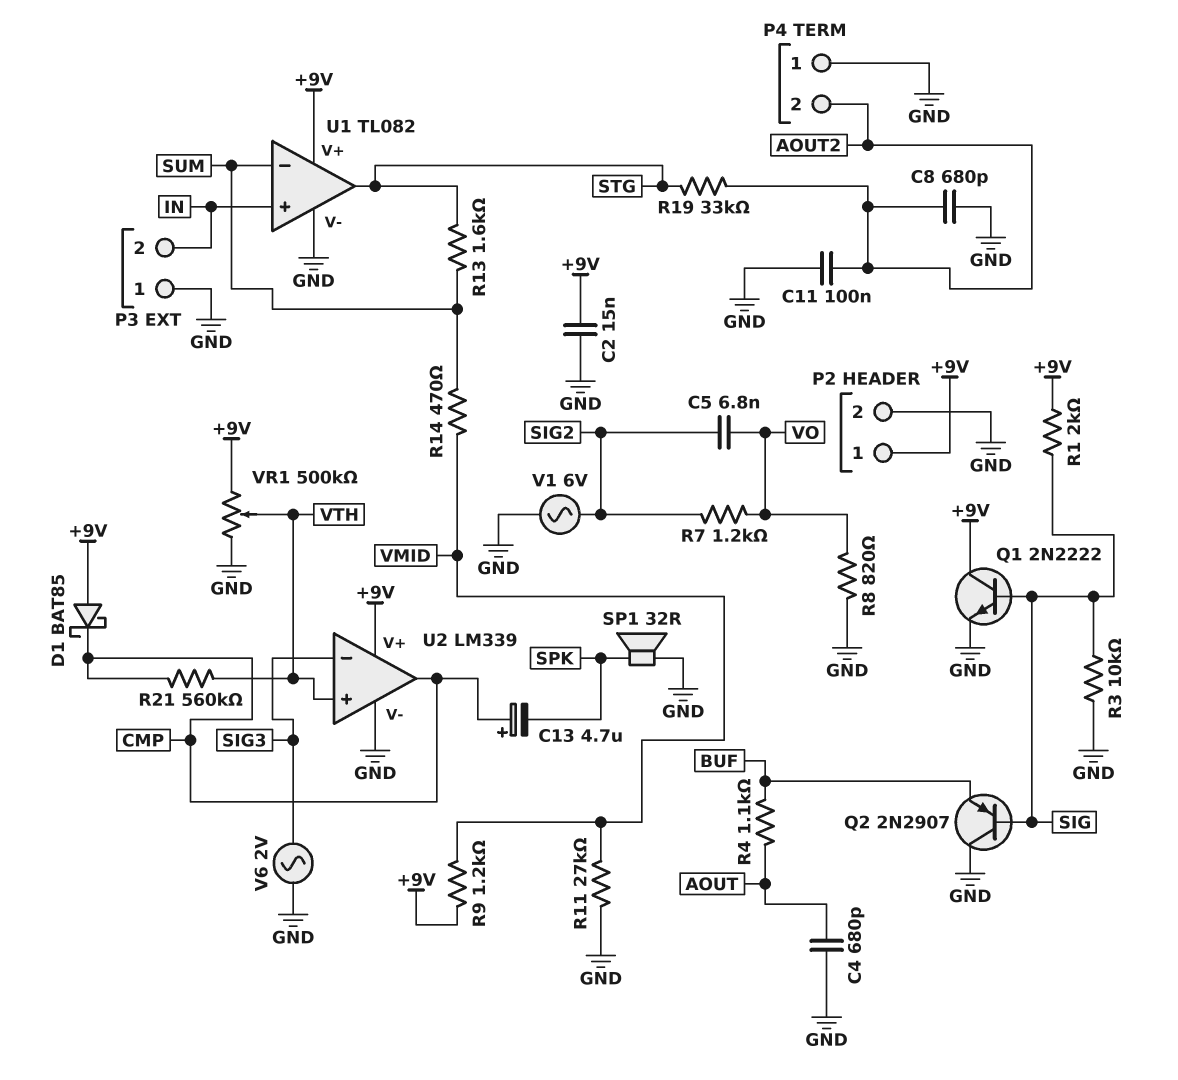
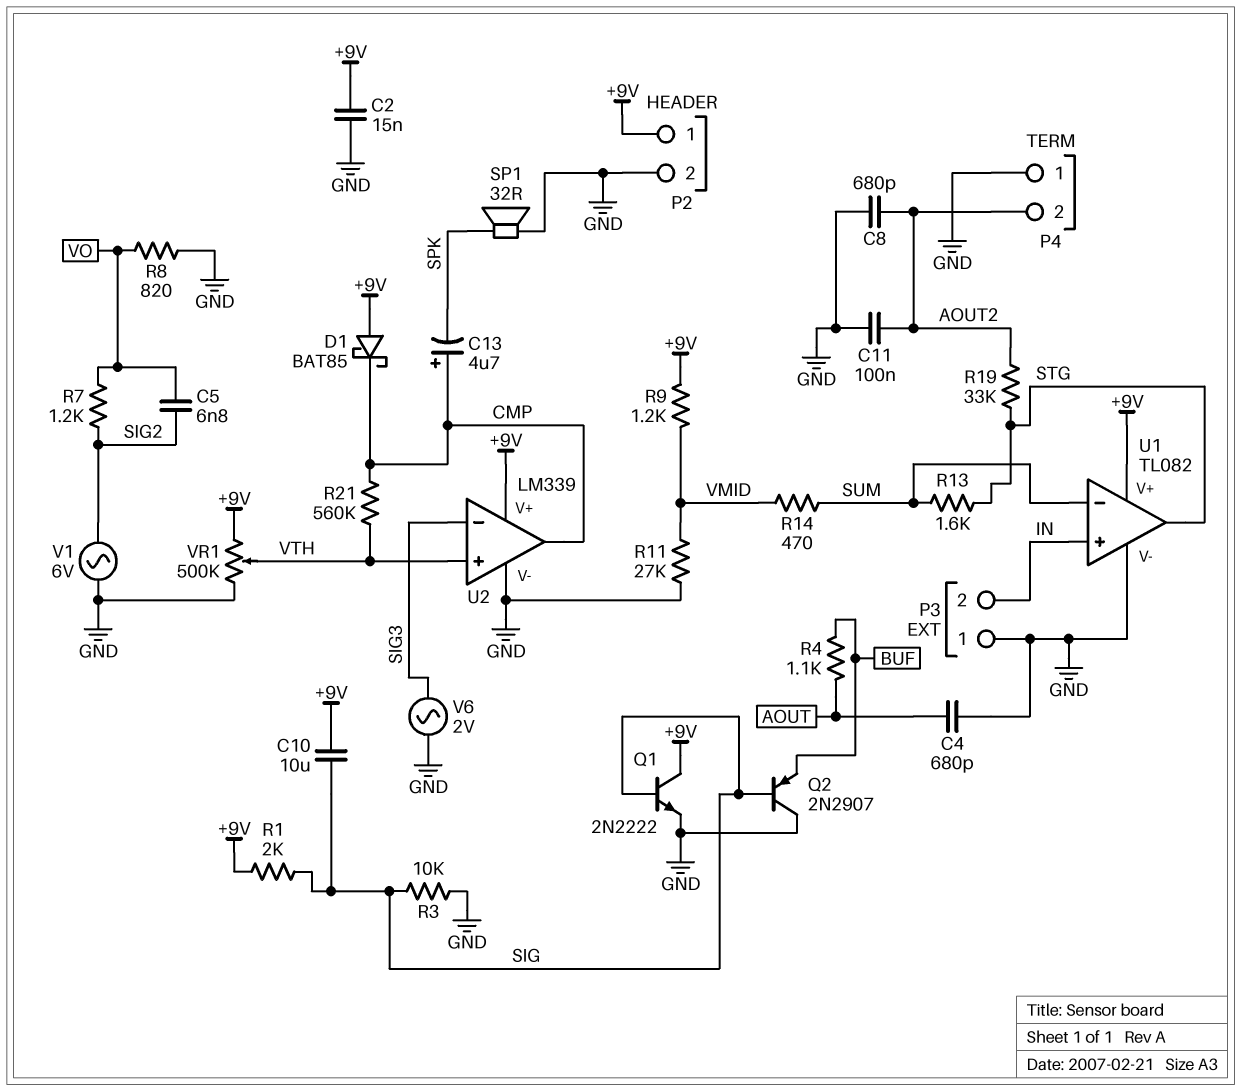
C10: none -> 10uF (+9V, SIG)

